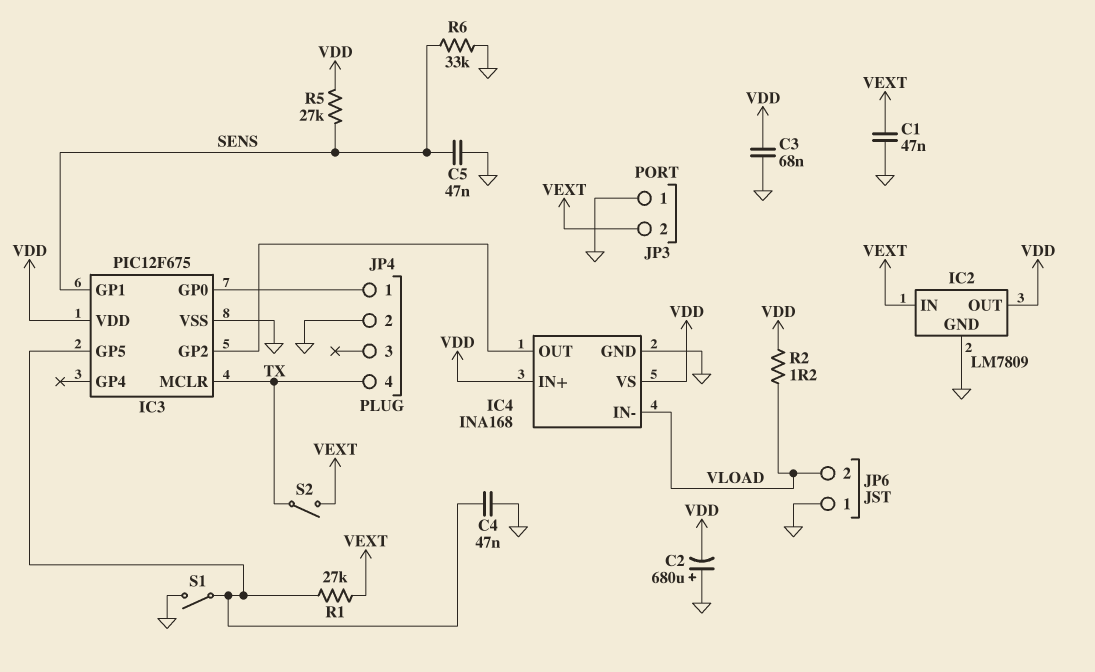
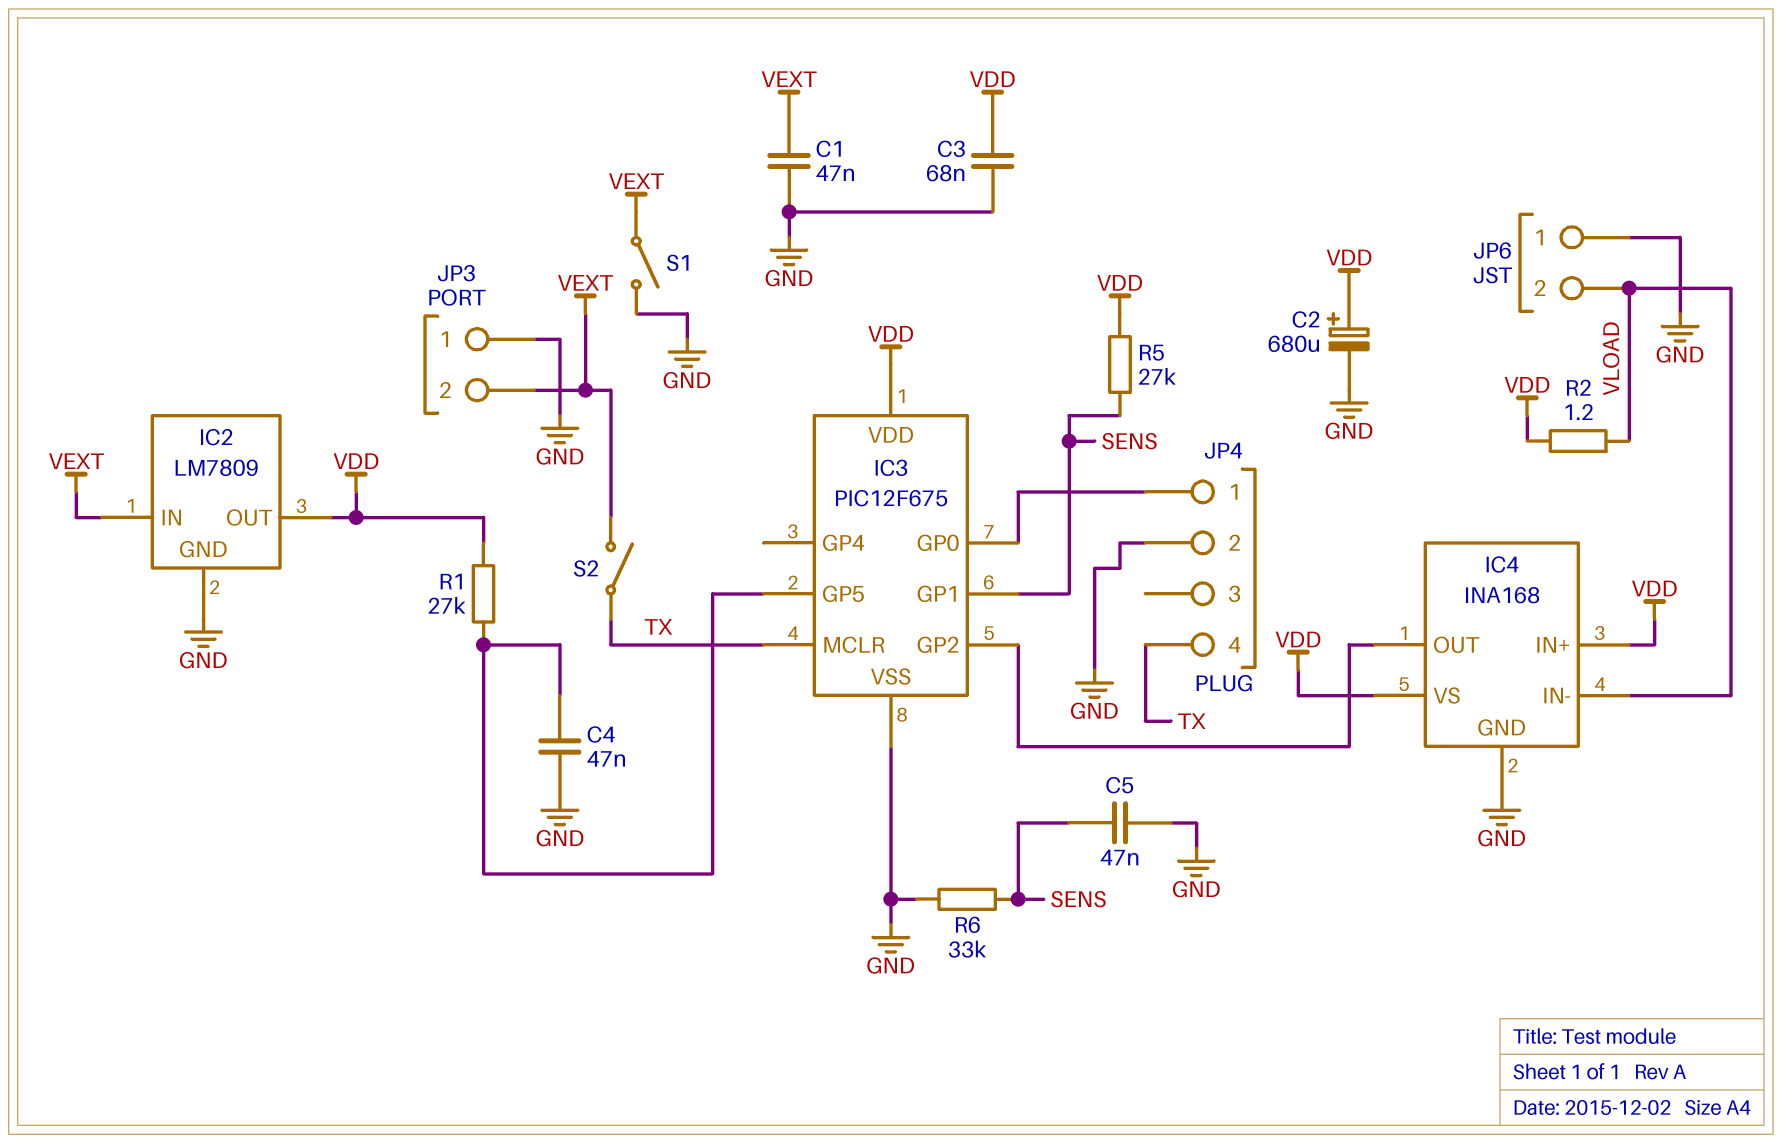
C2: 680uF (plus GND, minus VDD) -> 680uF (plus VDD, minus GND)
R1: 27k (IC3/GP5, VEXT) -> 27k (IC3/GP5, VDD)
S1: switch (GND, IC3/GP5) -> switch (GND, VEXT)

